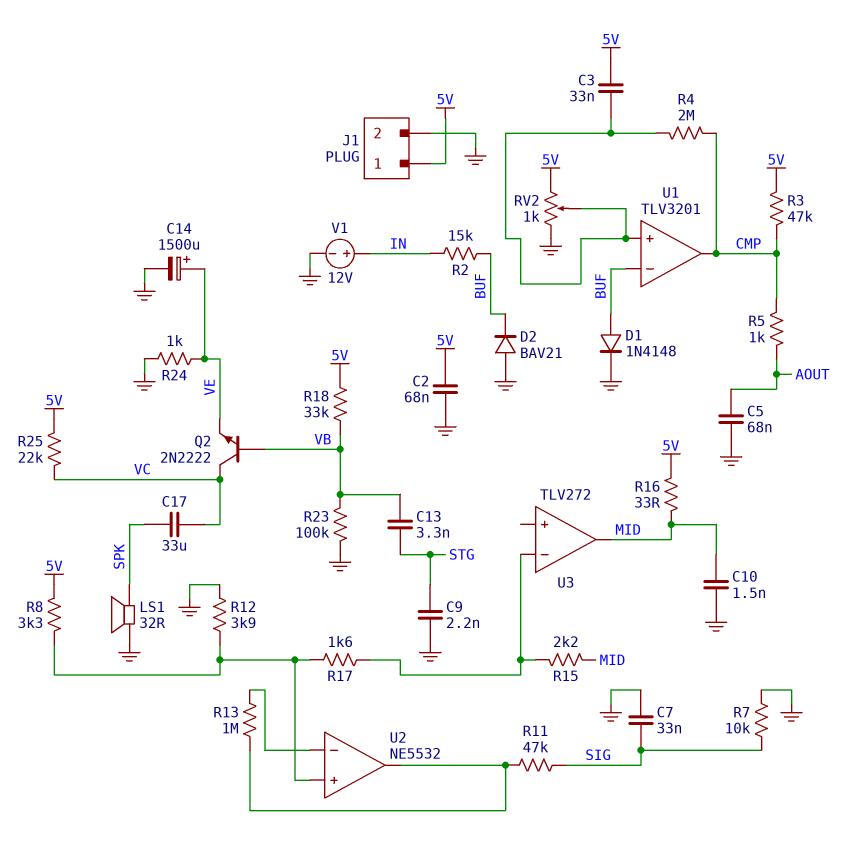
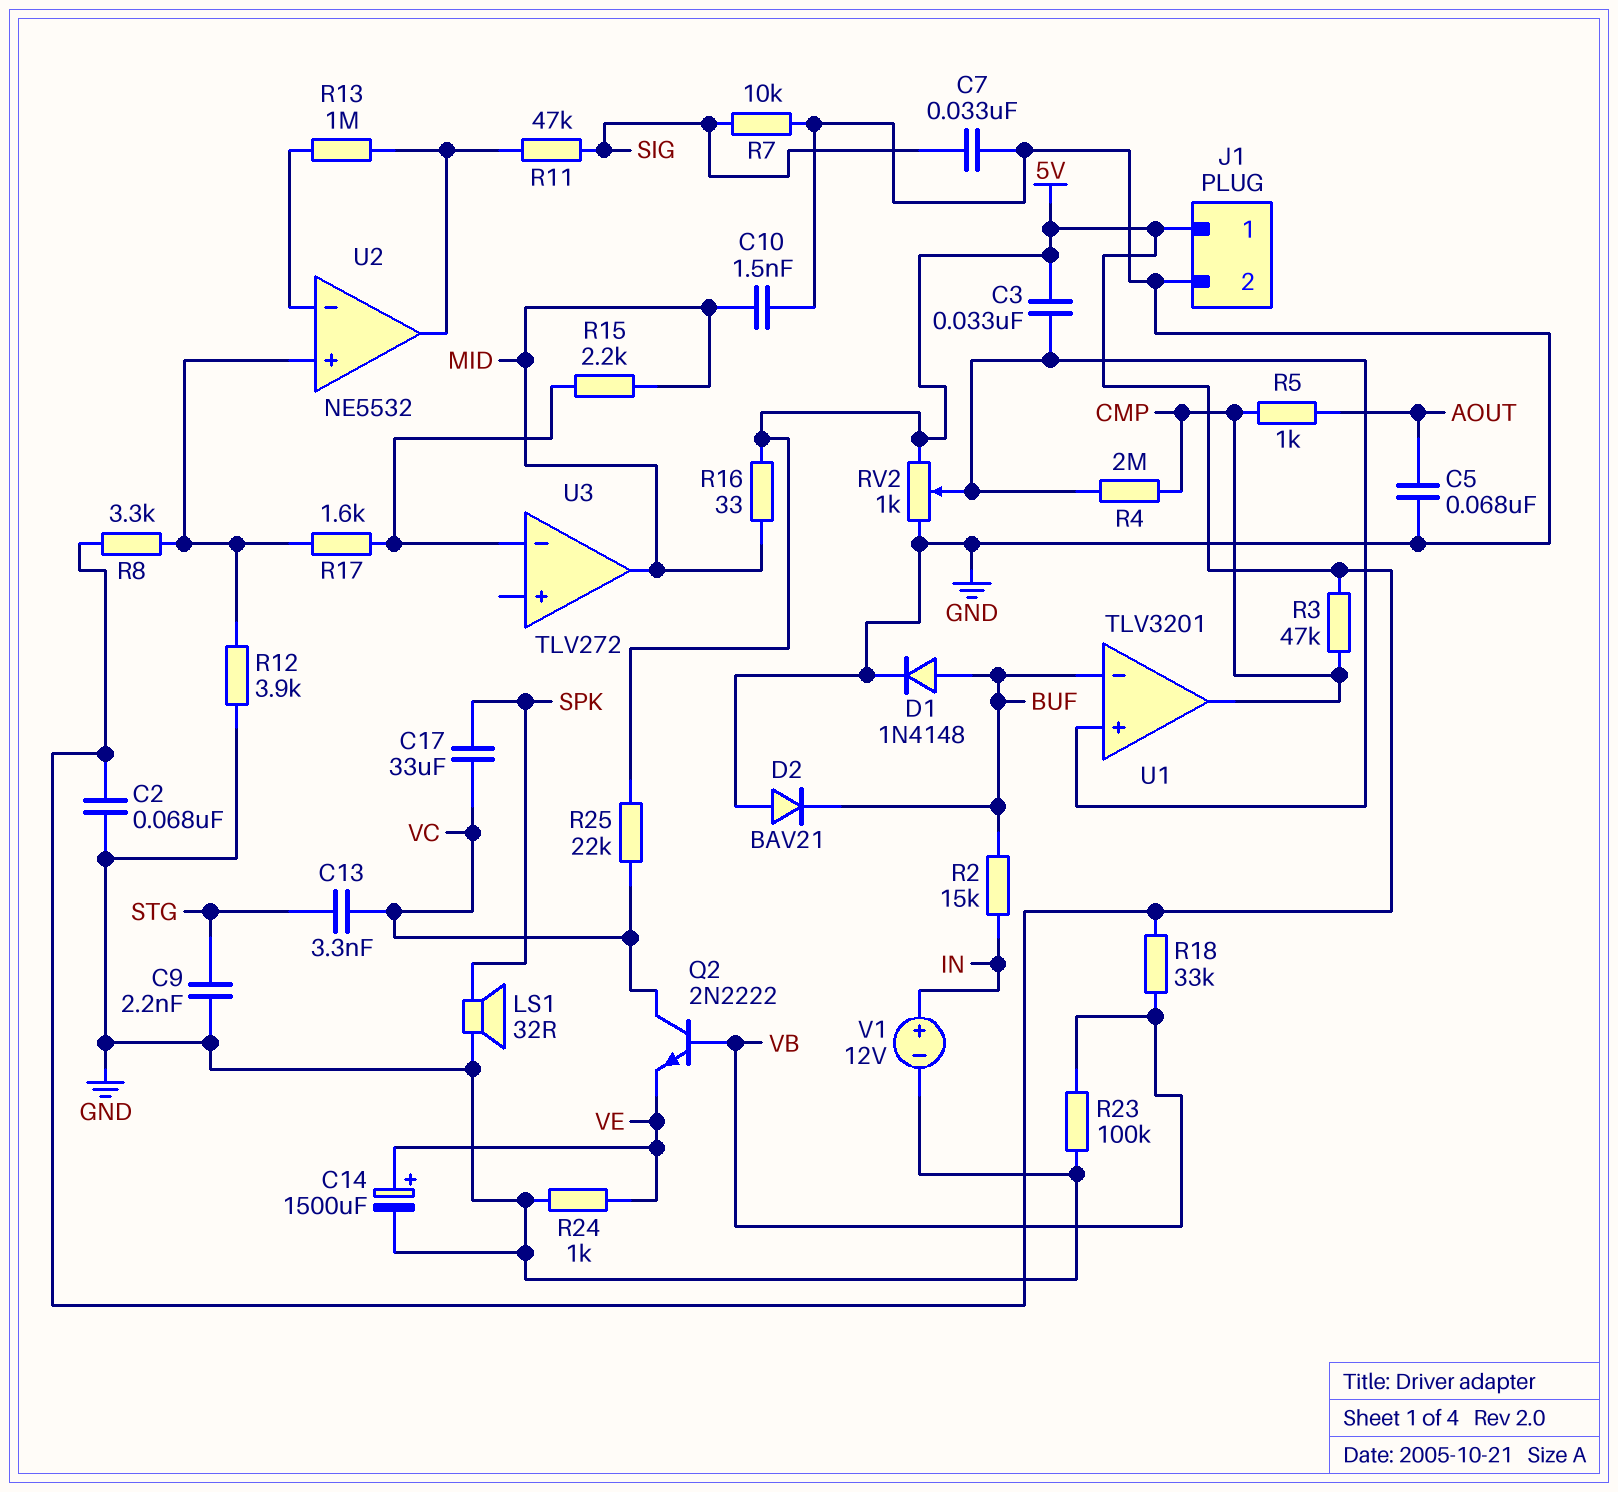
C13: 3.3nF (STG, VB) -> 3.3nF (STG, VC)

